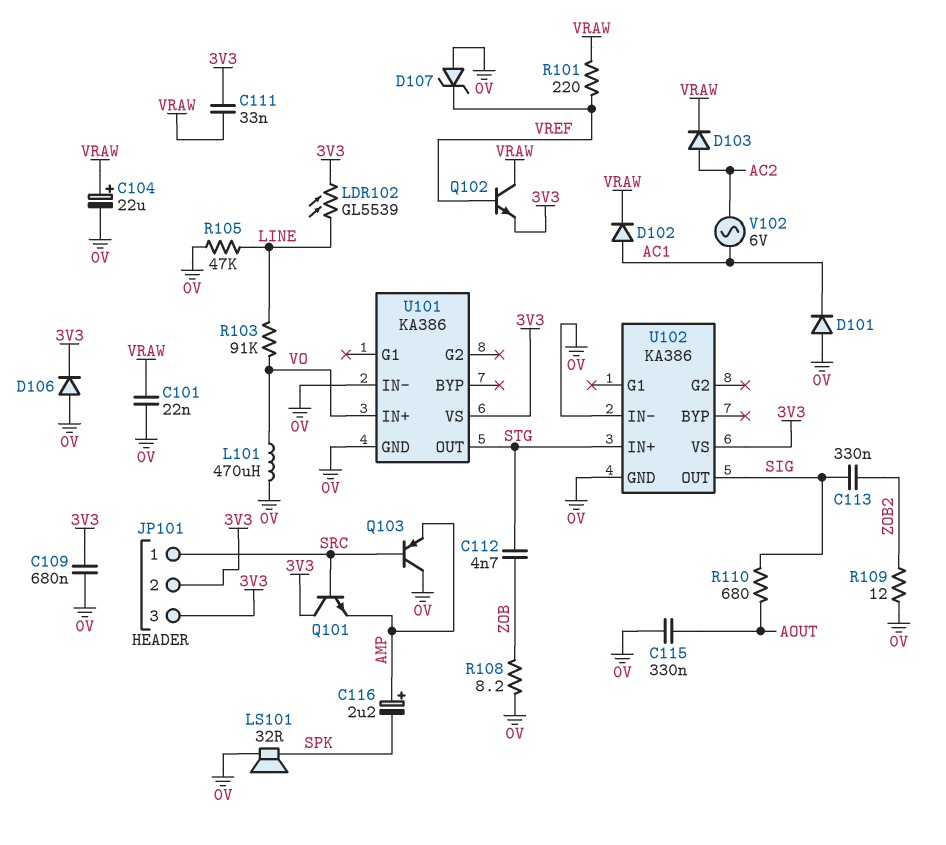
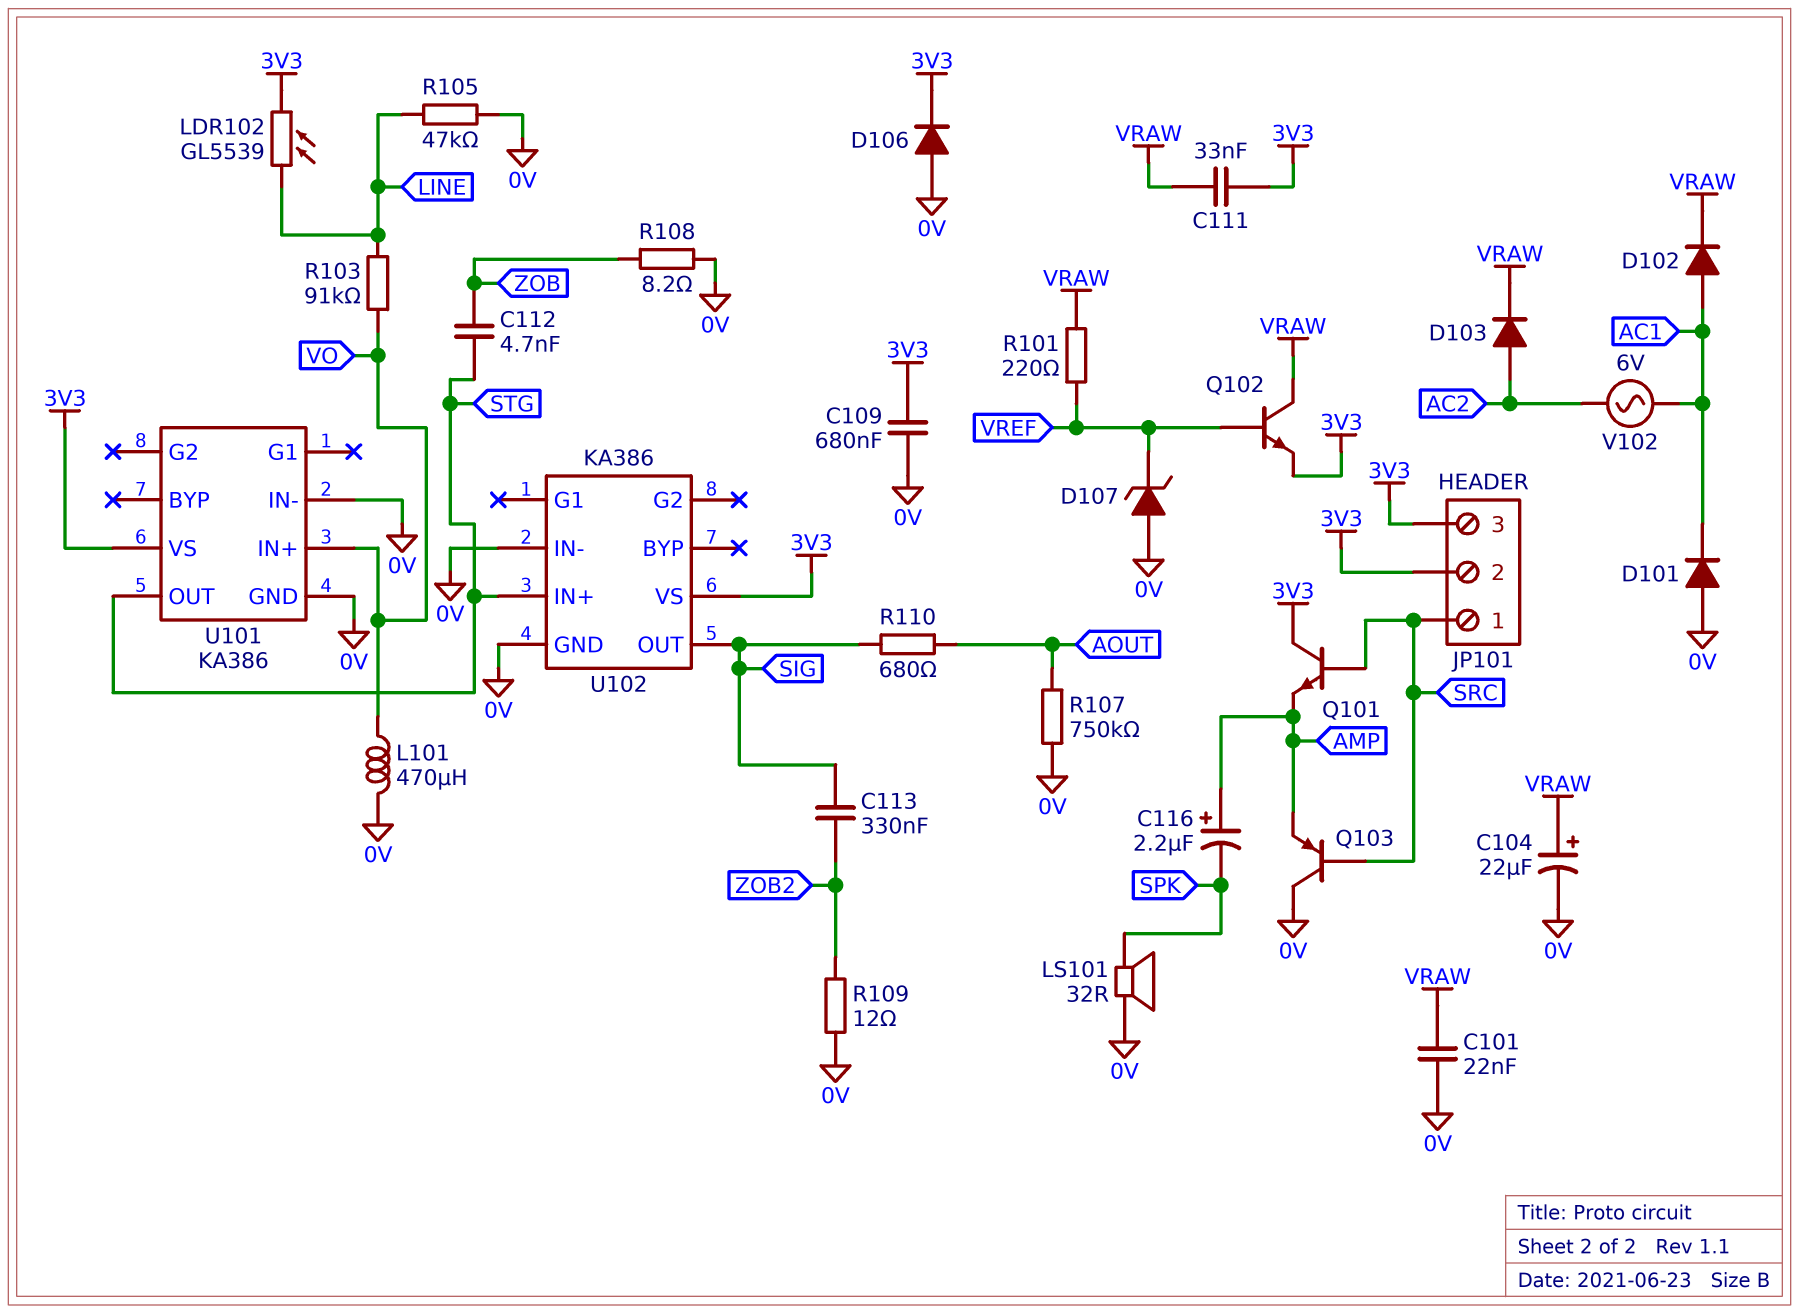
C115: 330nF (0V, AOUT) -> none
R107: none -> 750k (0V, AOUT)

